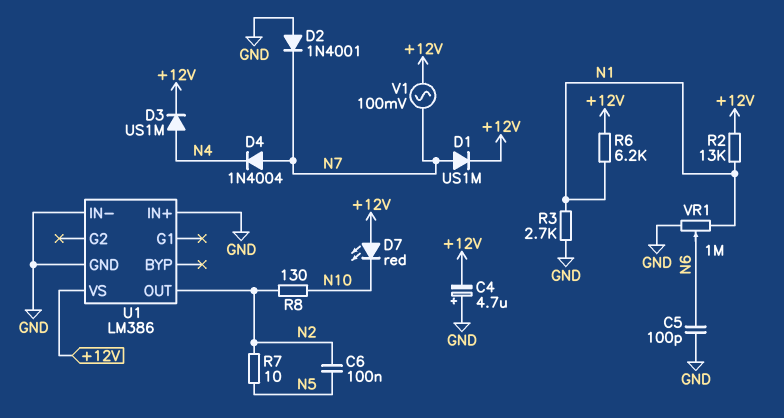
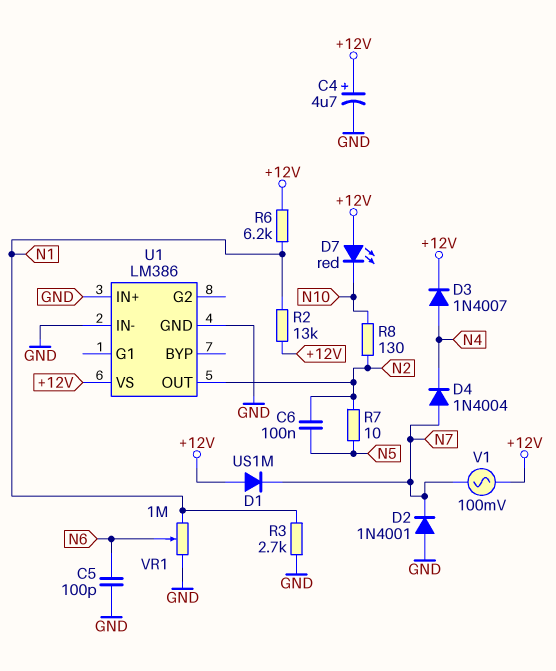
C4: 4.7uF (plus GND, minus +12V) -> 4.7uF (plus +12V, minus GND)
D1: diode US1M (A N7, K +12V) -> diode US1M (A +12V, K N7)
D3: diode US1M (A N4, K +12V) -> diode 1N4007 (A N4, K +12V)

